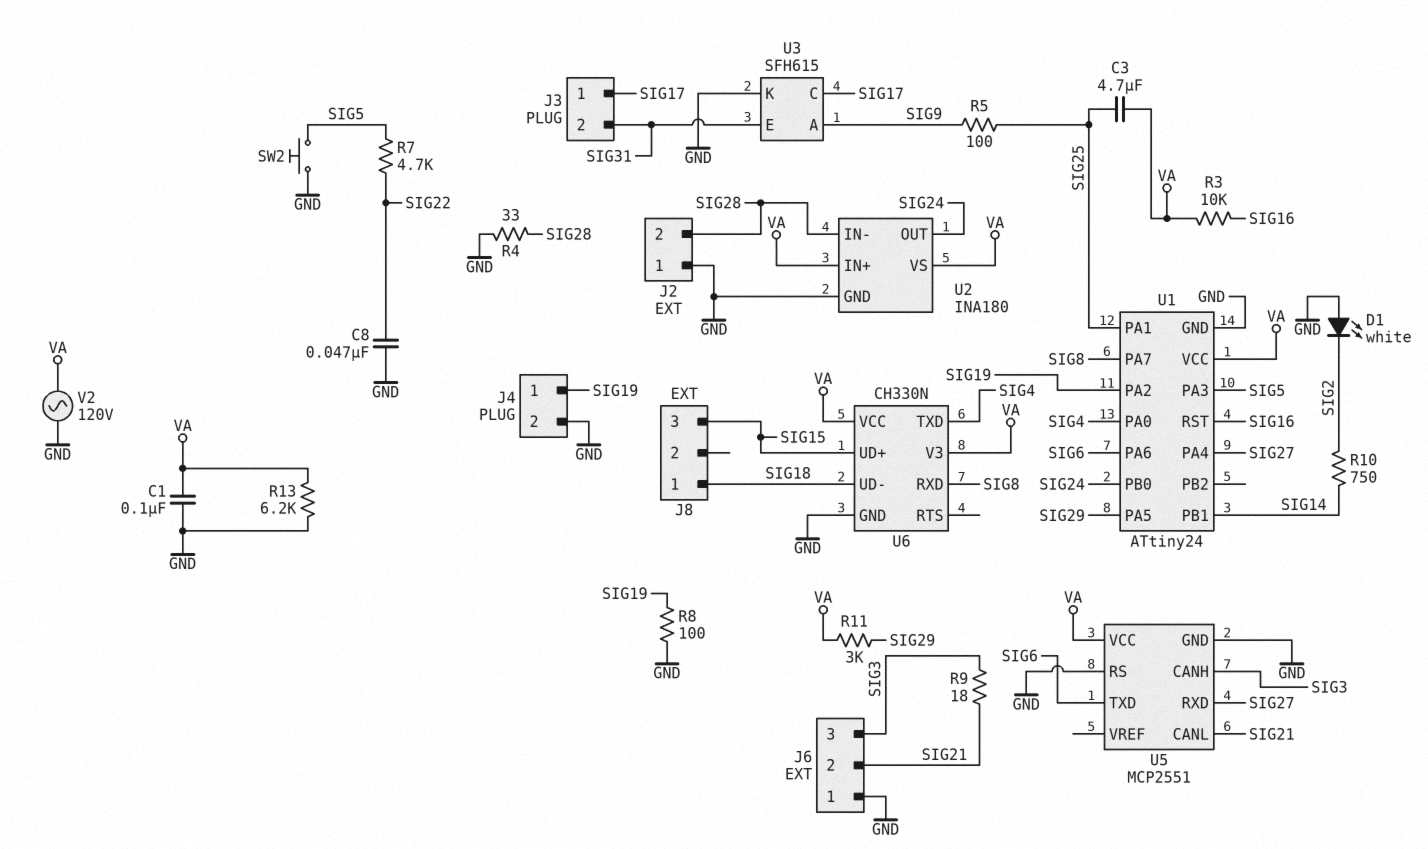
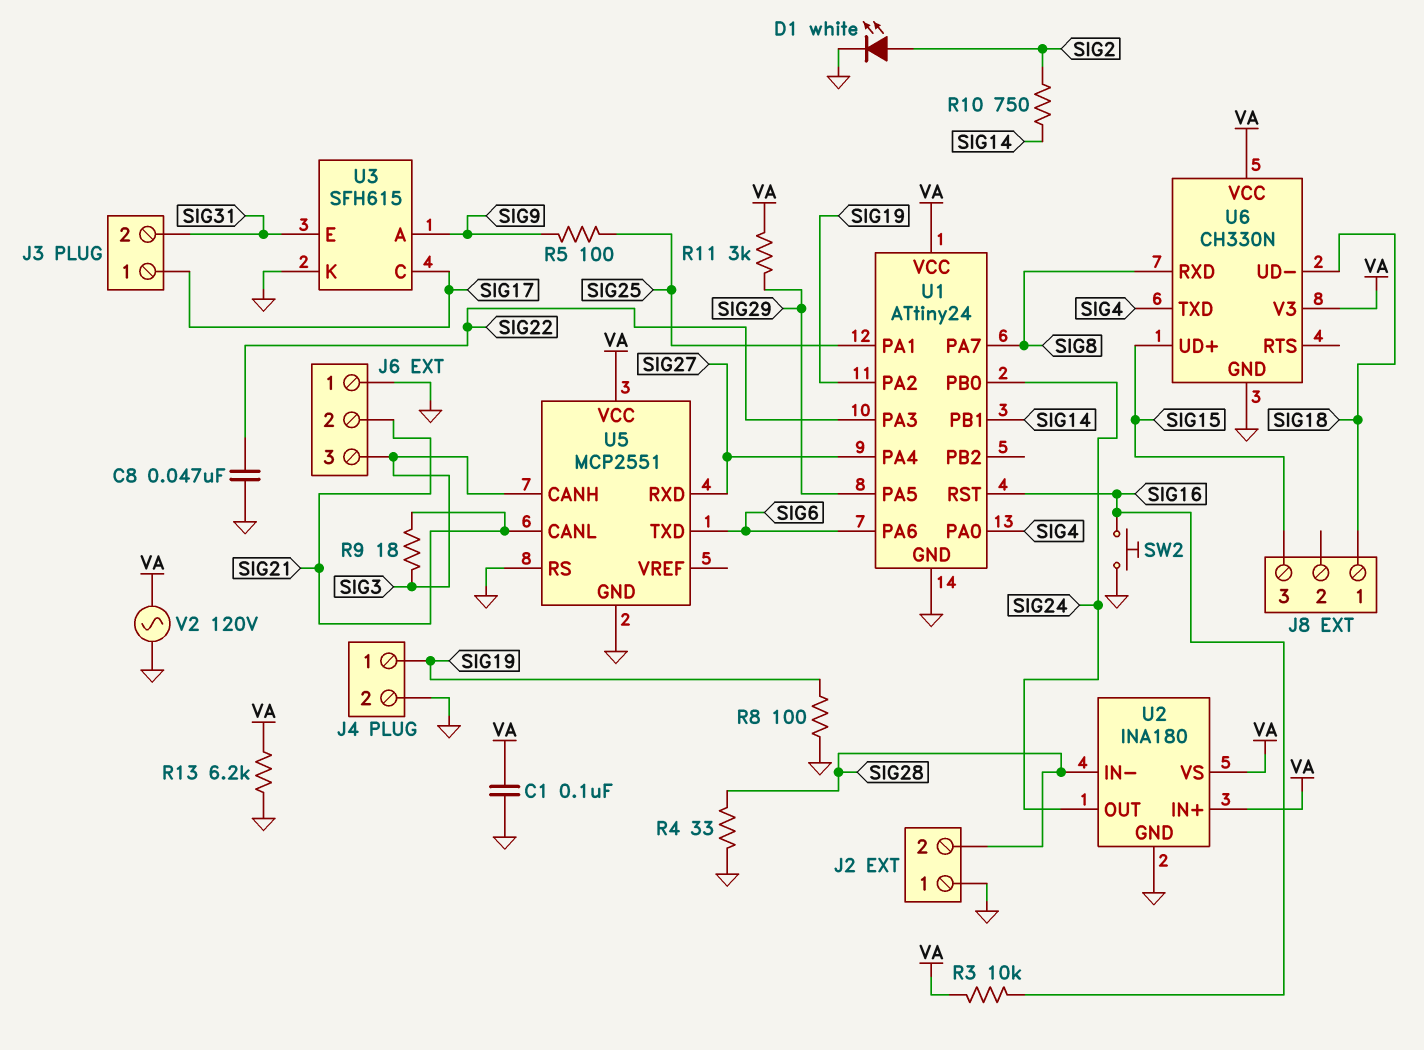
C3: 4.7uF (SIG25, VA) -> none
D1: LED white (A GND, K SIG2) -> LED white (A SIG2, K GND)
R7: 4.7k (SIG5, SIG22) -> none
SW2: button (GND, SIG5) -> button (GND, SIG16)
U1 pin PA3: SIG5 -> SIG22

